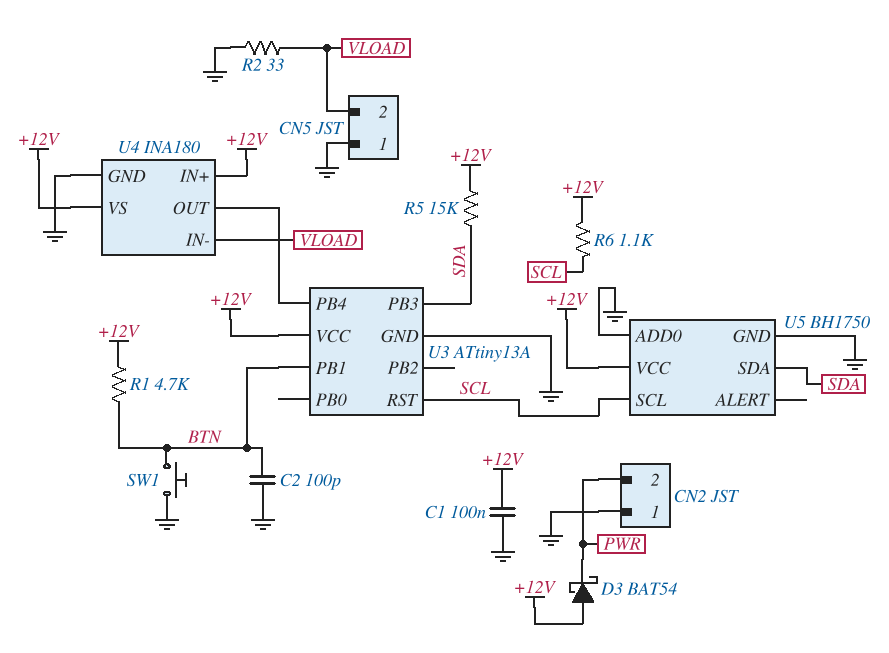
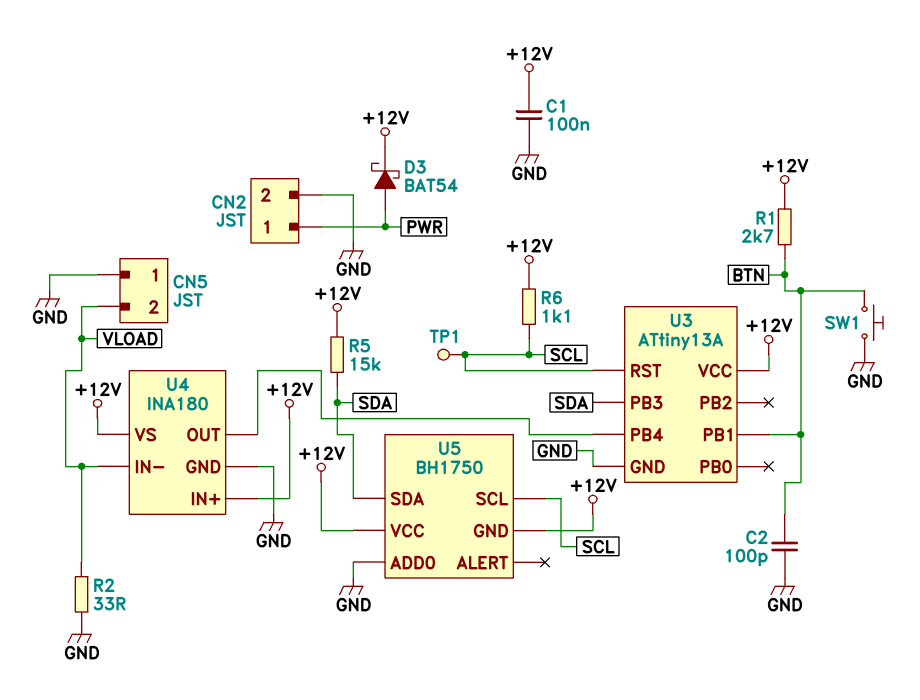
CN2 pin 1: GND -> PWR
CN2 pin 2: PWR -> GND
D3: schottky BAT54 (A +12V, K PWR) -> schottky BAT54 (A PWR, K +12V)
R1: 4.7k (+12V, BTN) -> 2.7k (+12V, BTN)
TP1: none -> test point (SCL)
U5 pin GND: GND -> +12V

